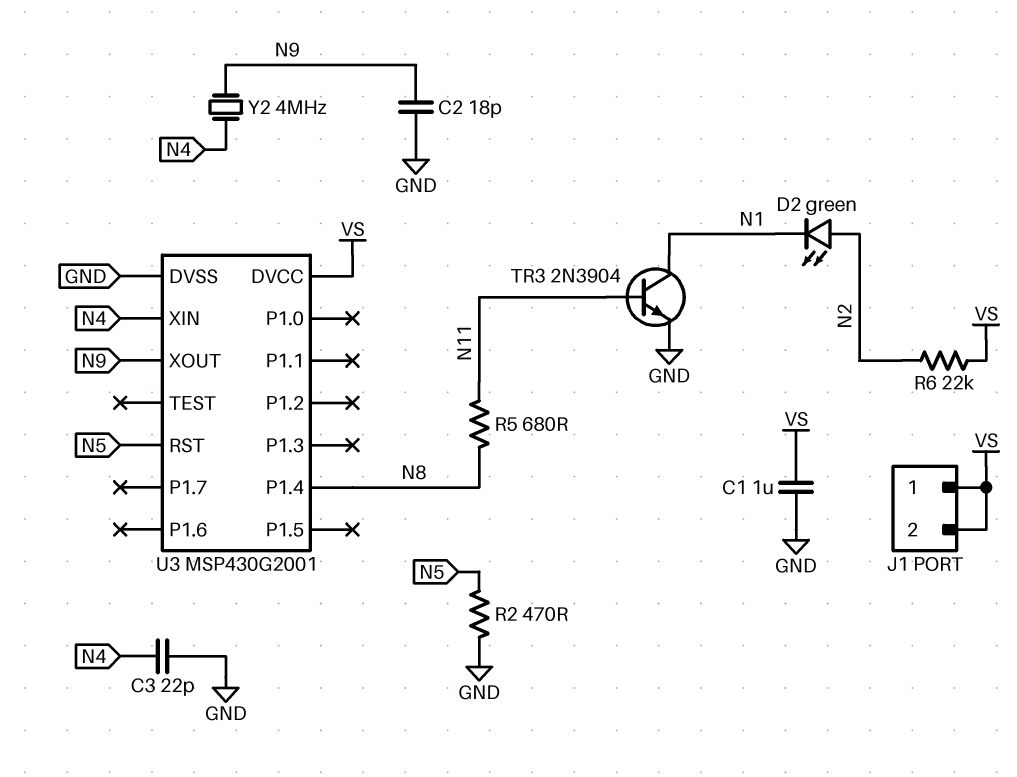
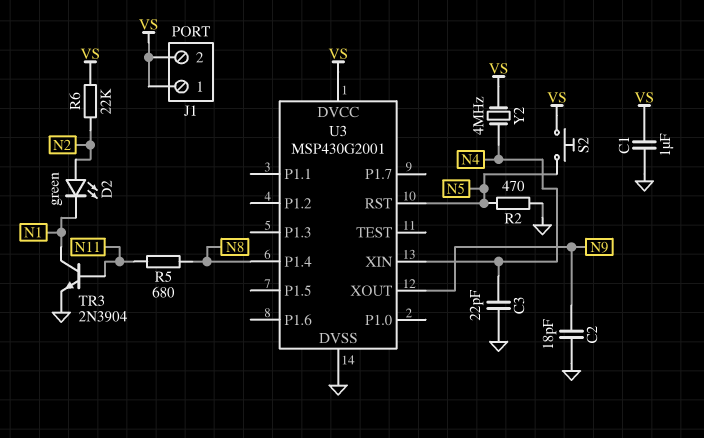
S2: none -> button (N5, VS)
Y2: 4MHz (N4, N9) -> 4MHz (N4, VS)

